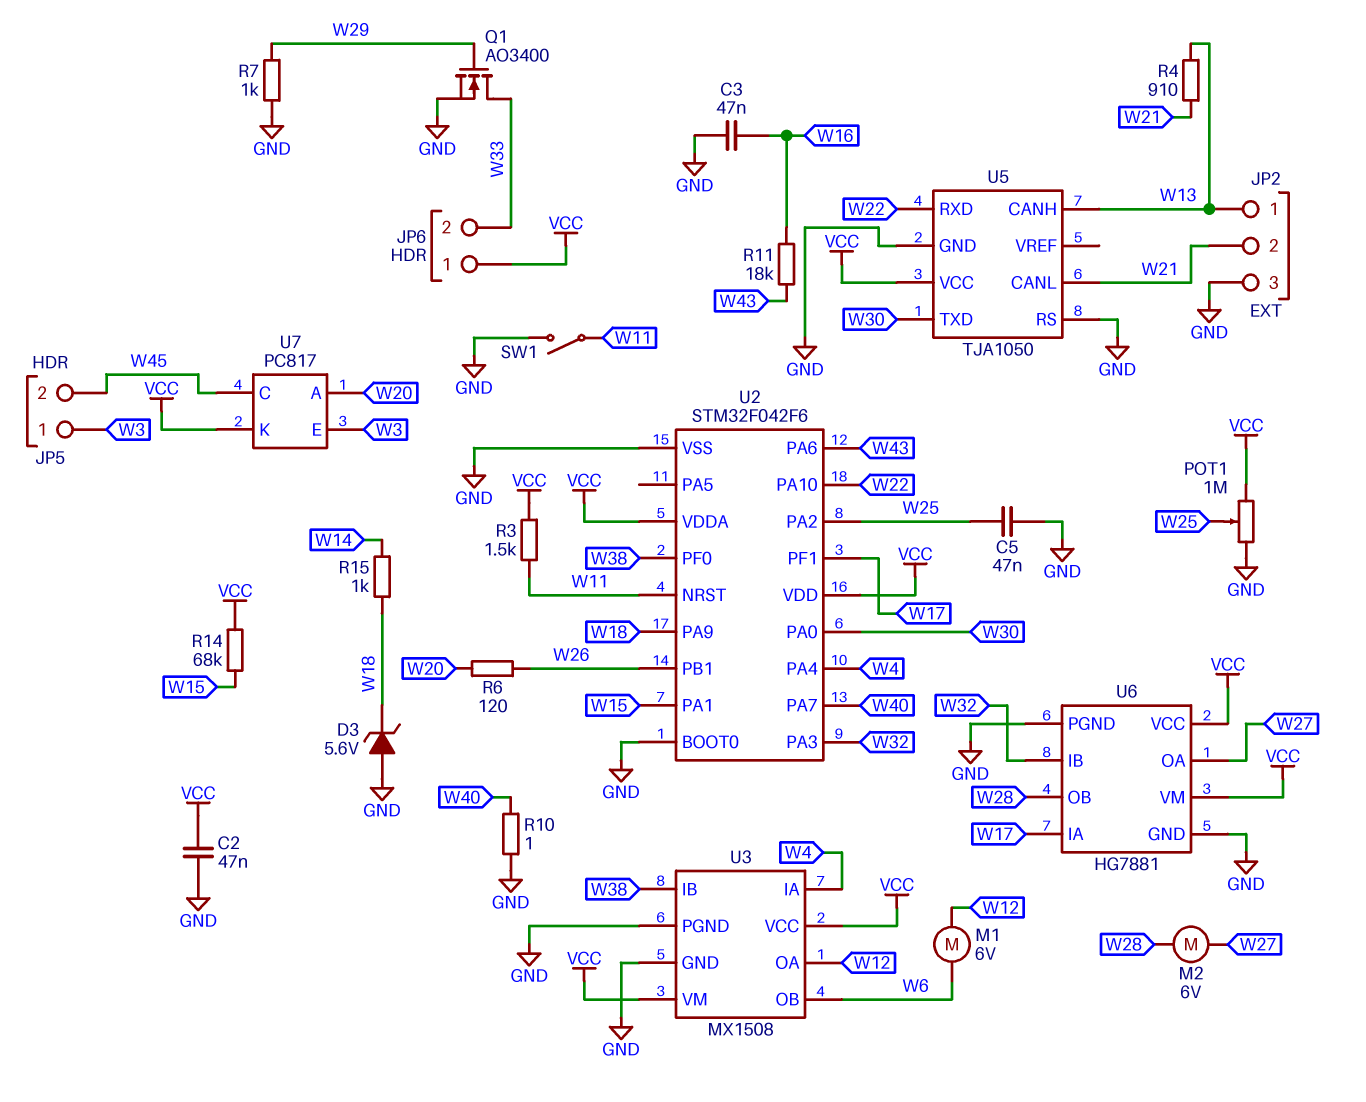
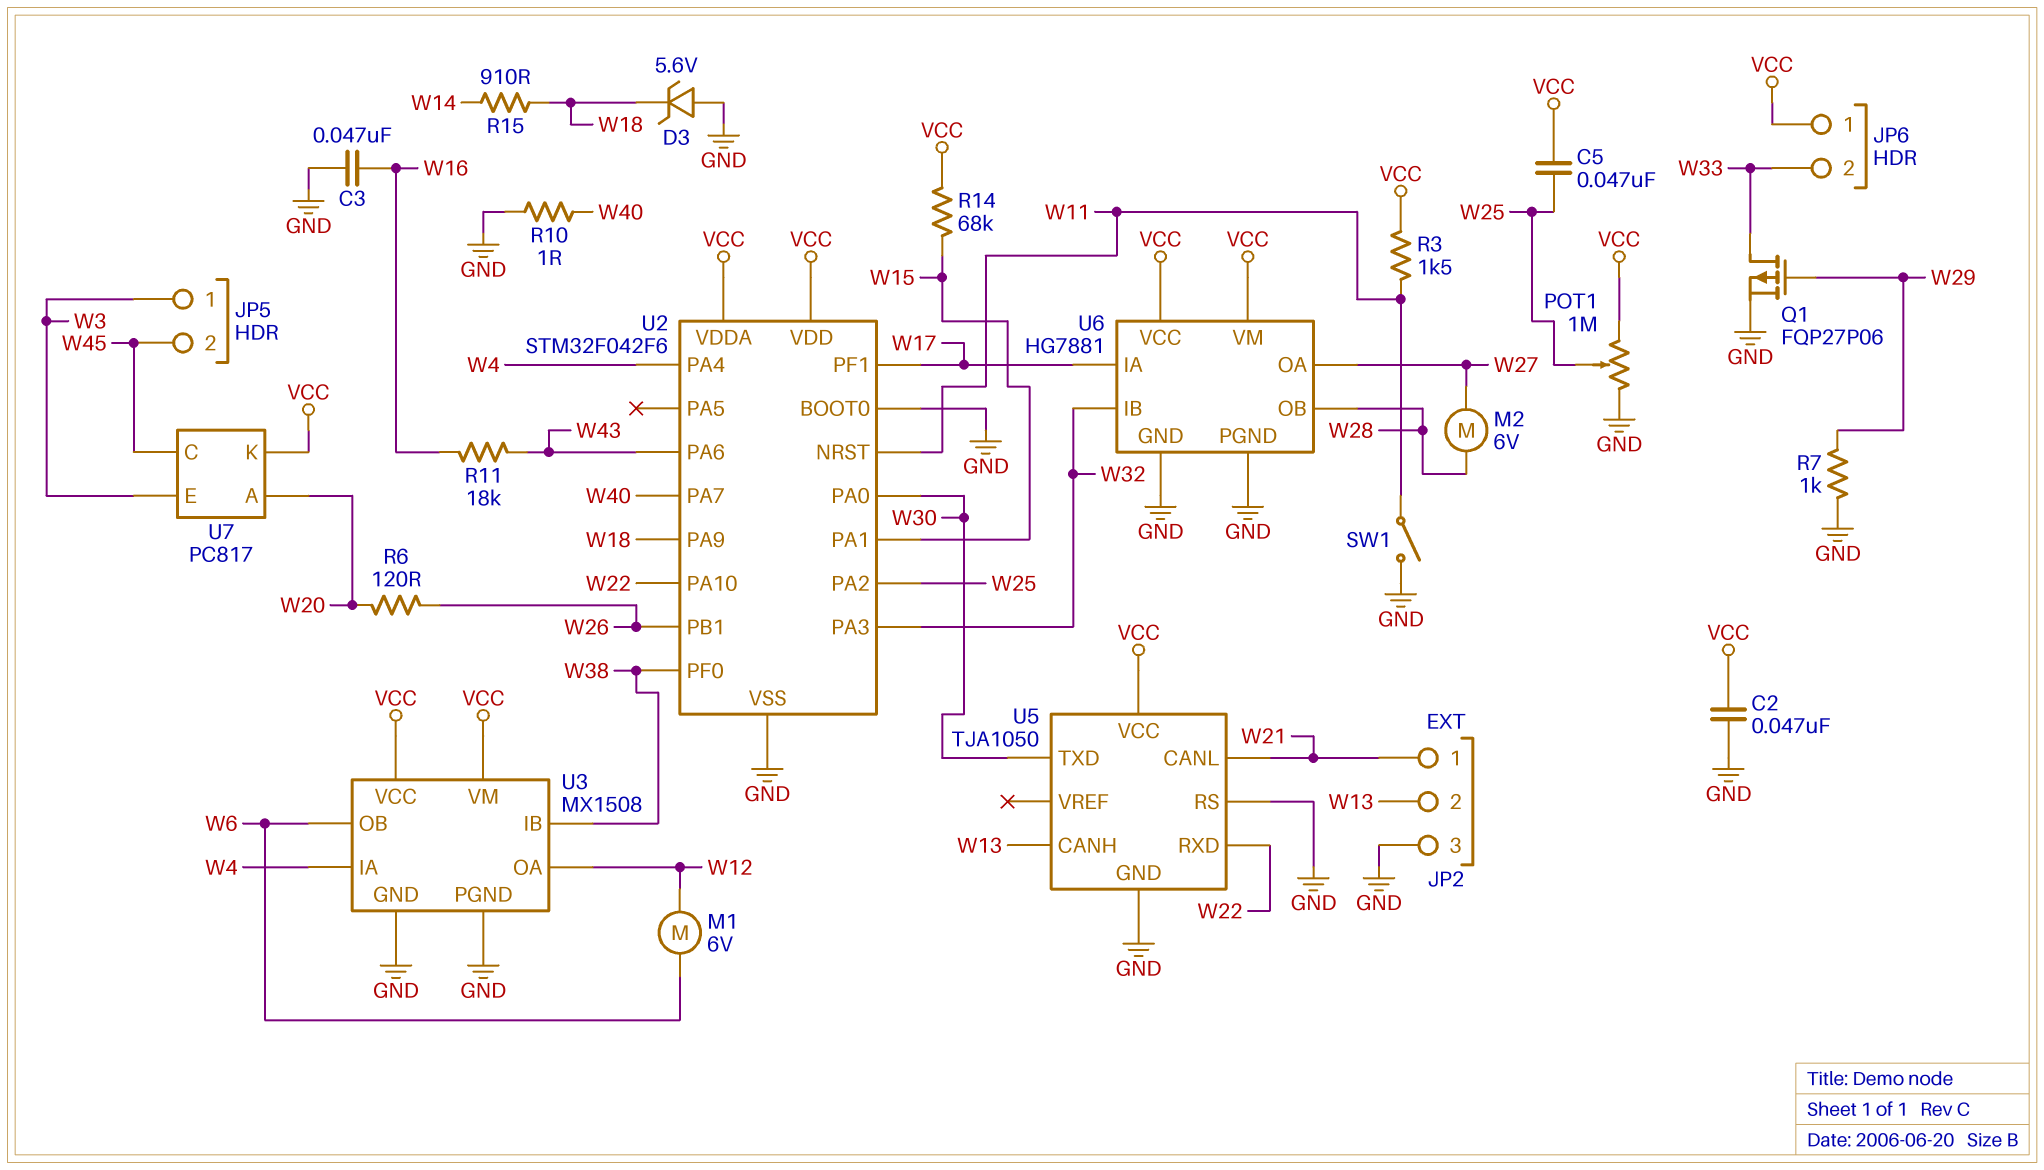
C5: 47nF (GND, W25) -> 47nF (VCC, W25)
JP2 pin 1: W13 -> W21
JP2 pin 2: W21 -> W13
Q1: NMOS AO3400 (G W29, D W33, S GND) -> PMOS FQP27P06 (G W29, D W33, S GND)
R4: 910 (W13, W21) -> none
R15: 1k (W14, W18) -> 910 (W14, W18)

